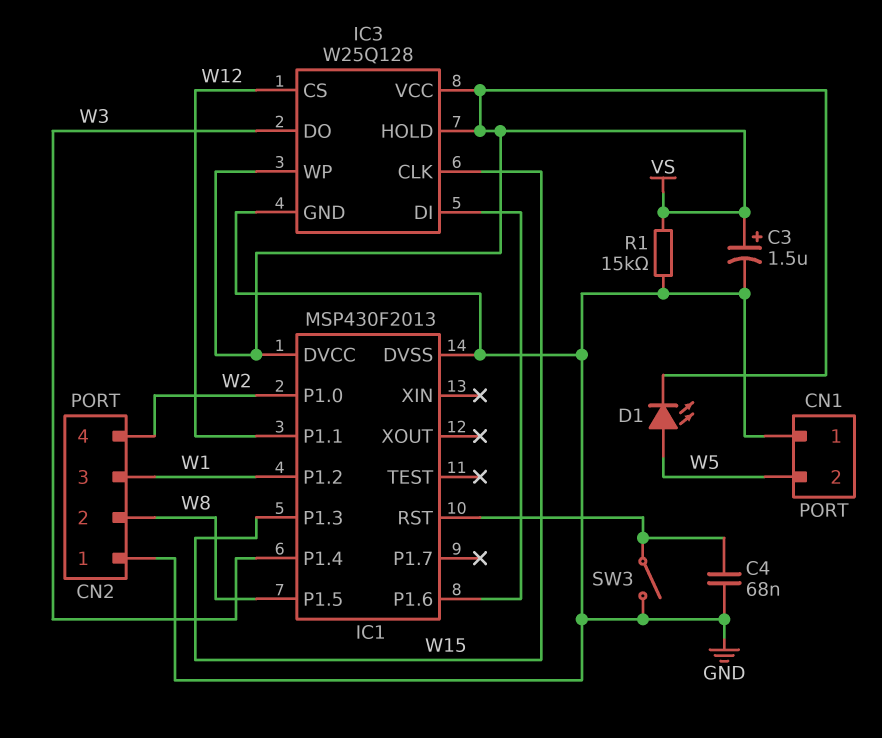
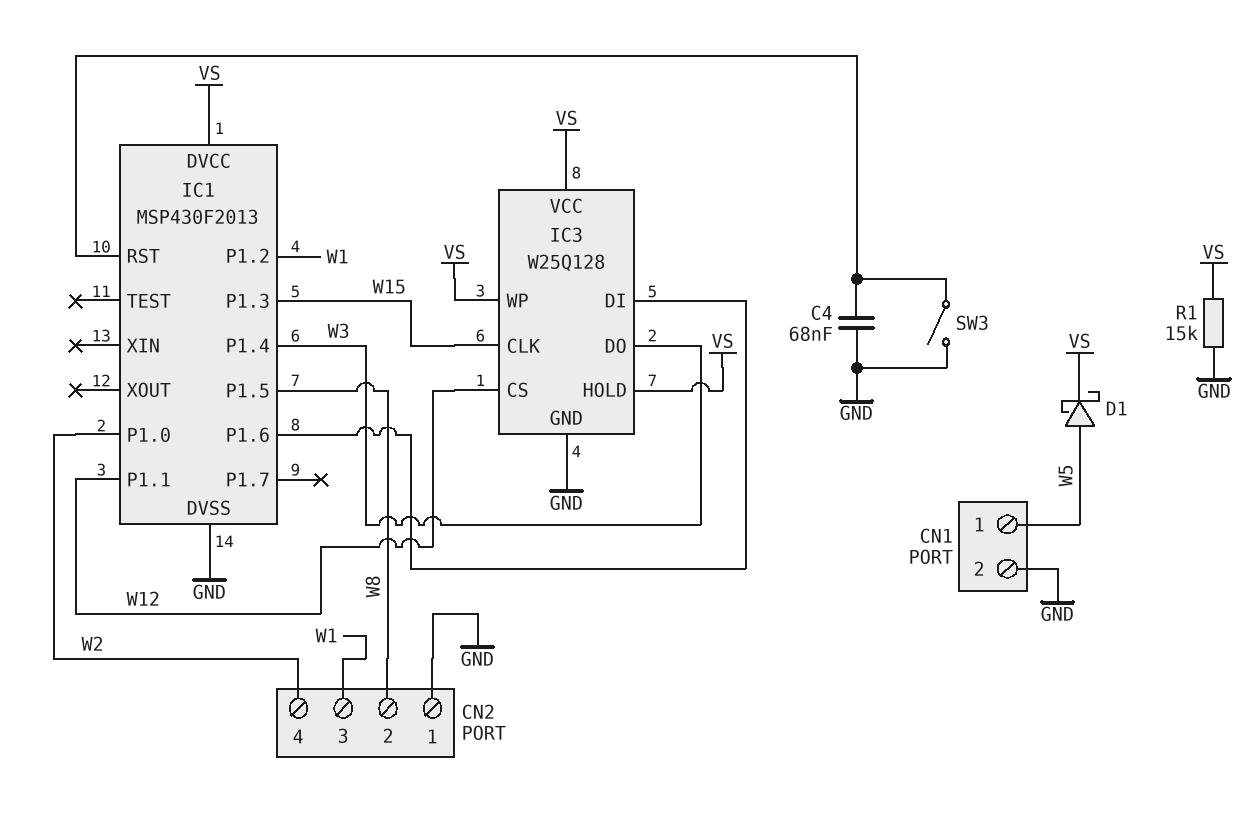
C3: 1.5uF (plus VS, minus GND) -> none
CN1 pin 1: GND -> W5
CN1 pin 2: W5 -> GND
D1: LED (A W5, K VS) -> schottky (A W5, K VS)

